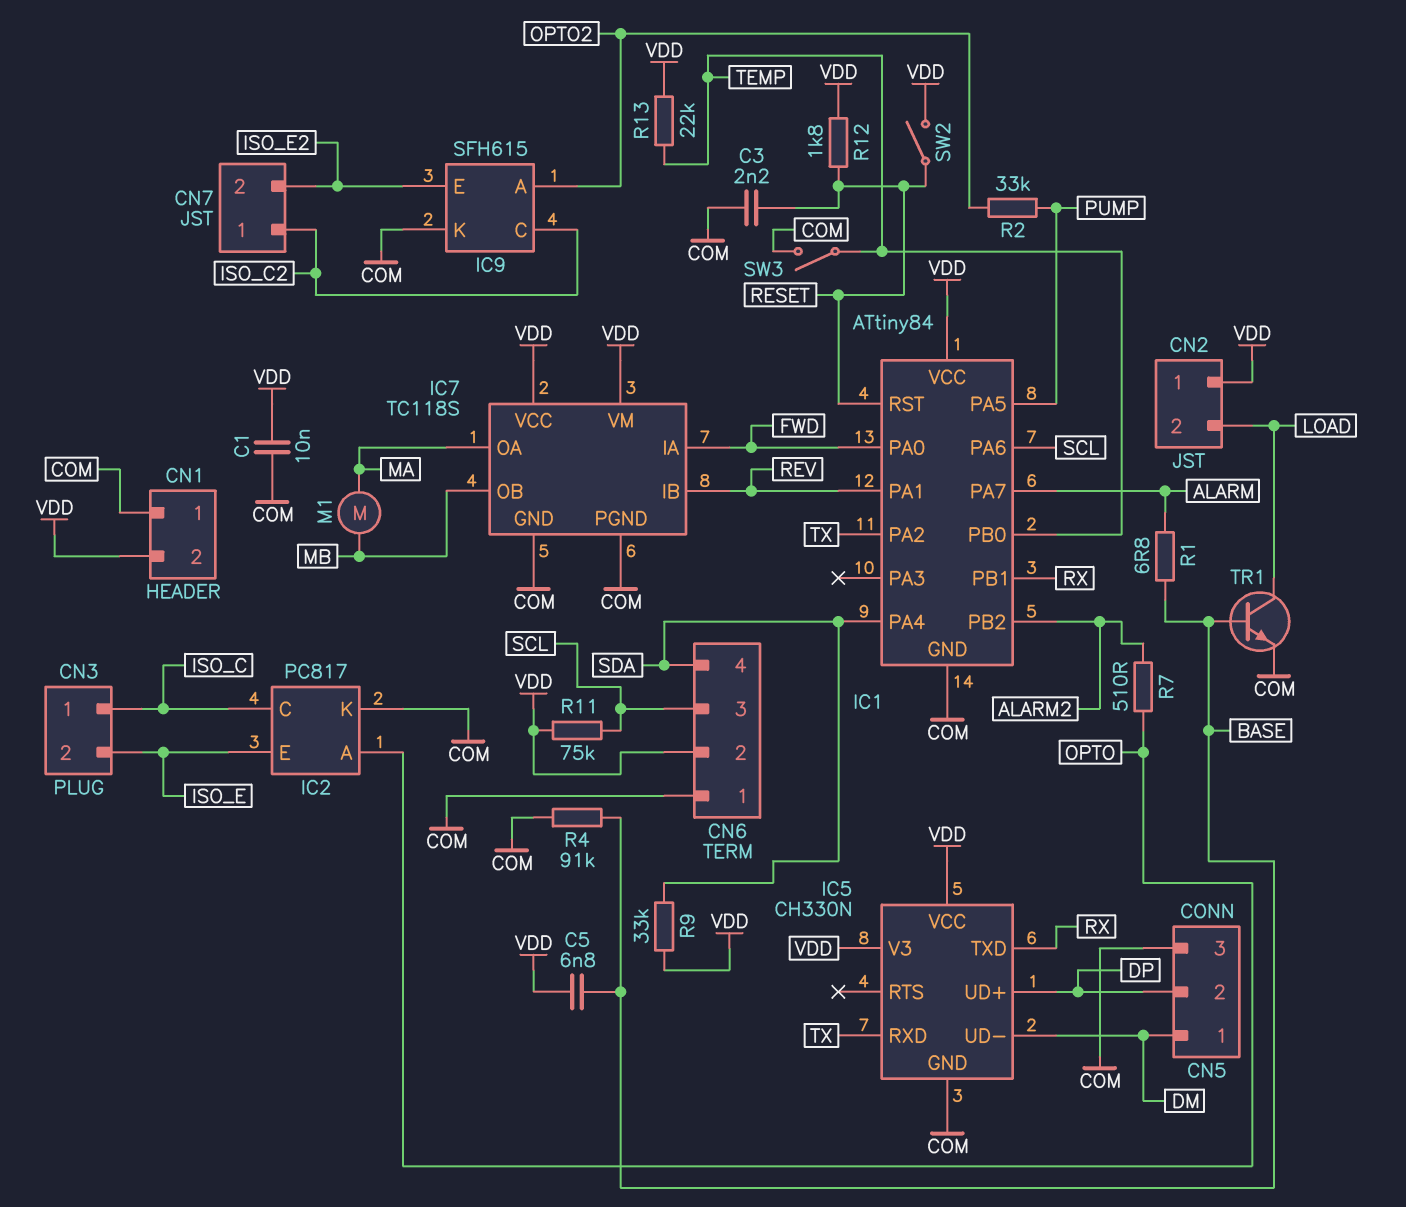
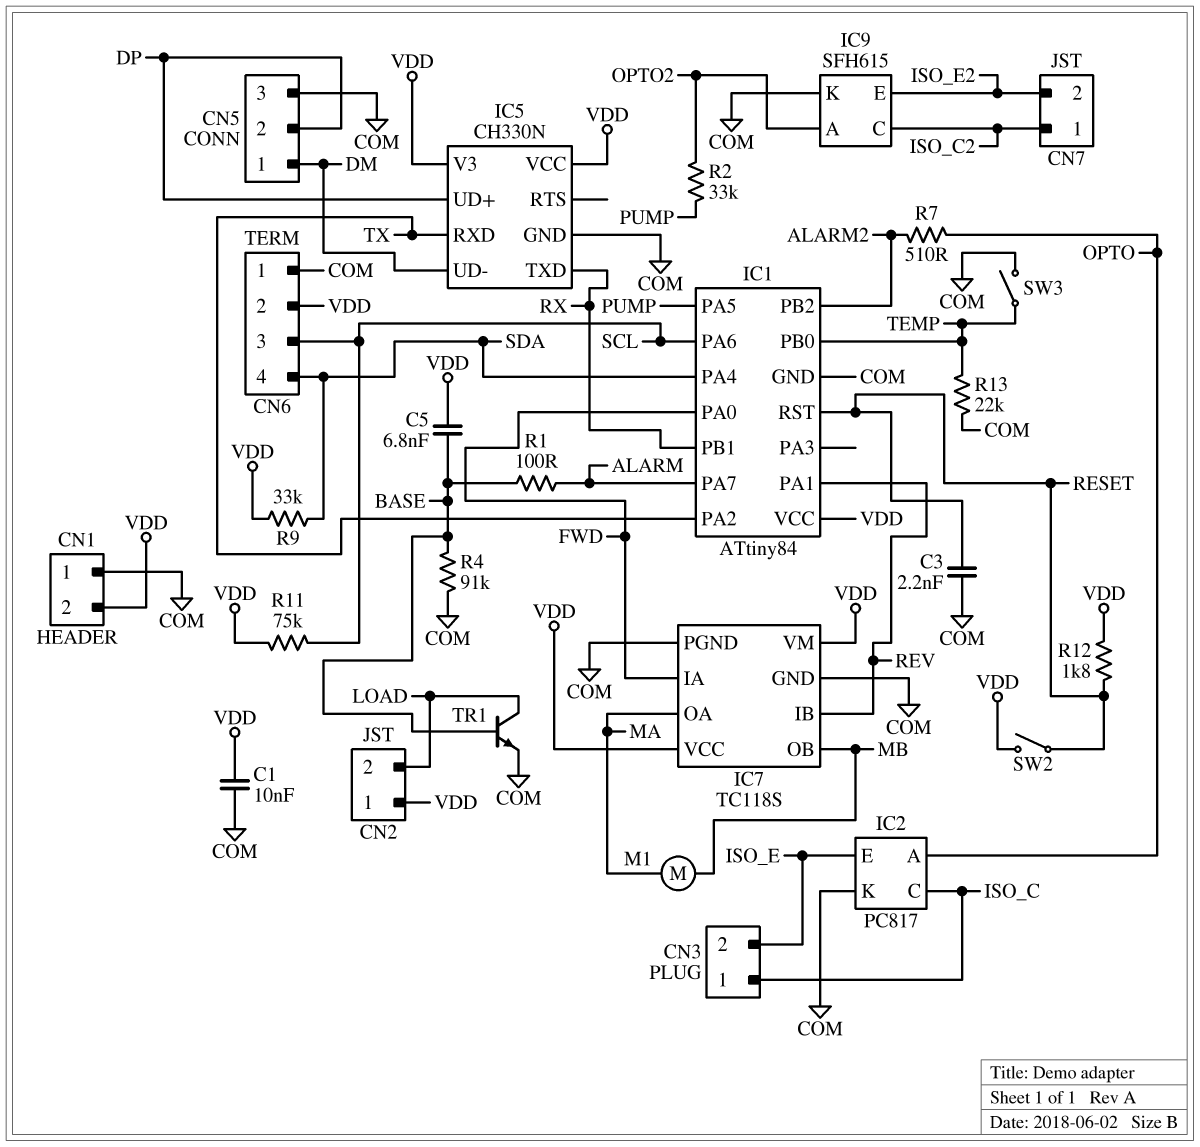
R1: 6.8 (ALARM, BASE) -> 100 (ALARM, BASE)
R13: 22k (TEMP, VDD) -> 22k (COM, TEMP)

